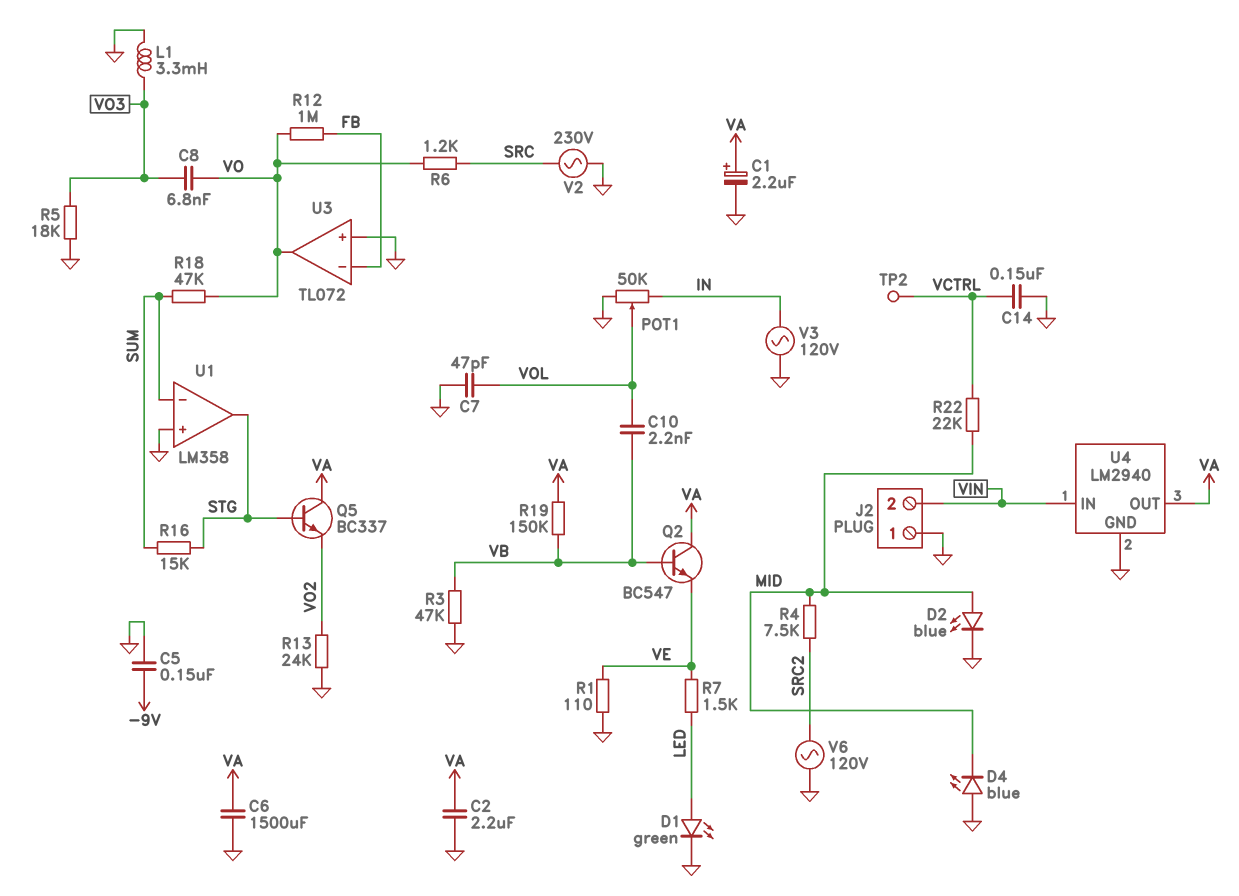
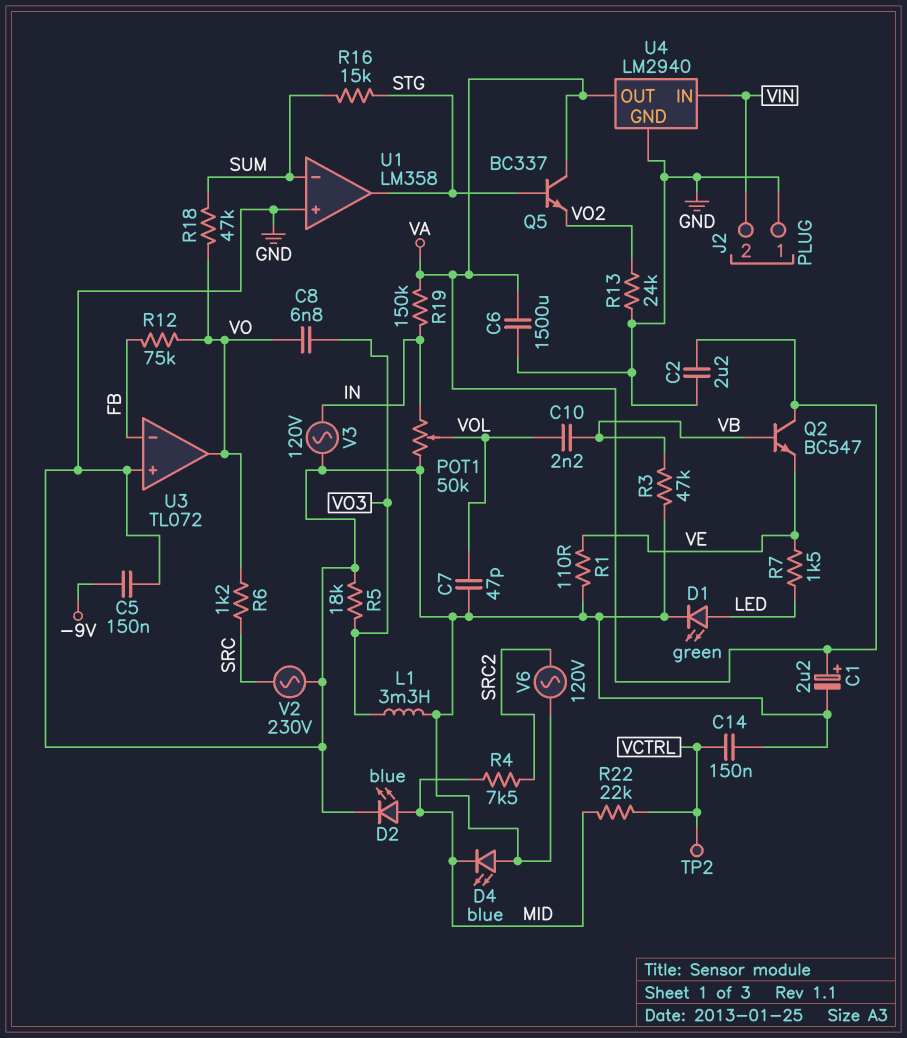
R12: 1M (FB, VO) -> 75k (FB, VO)
R19: 150k (VA, VB) -> 150k (IN, VA)

